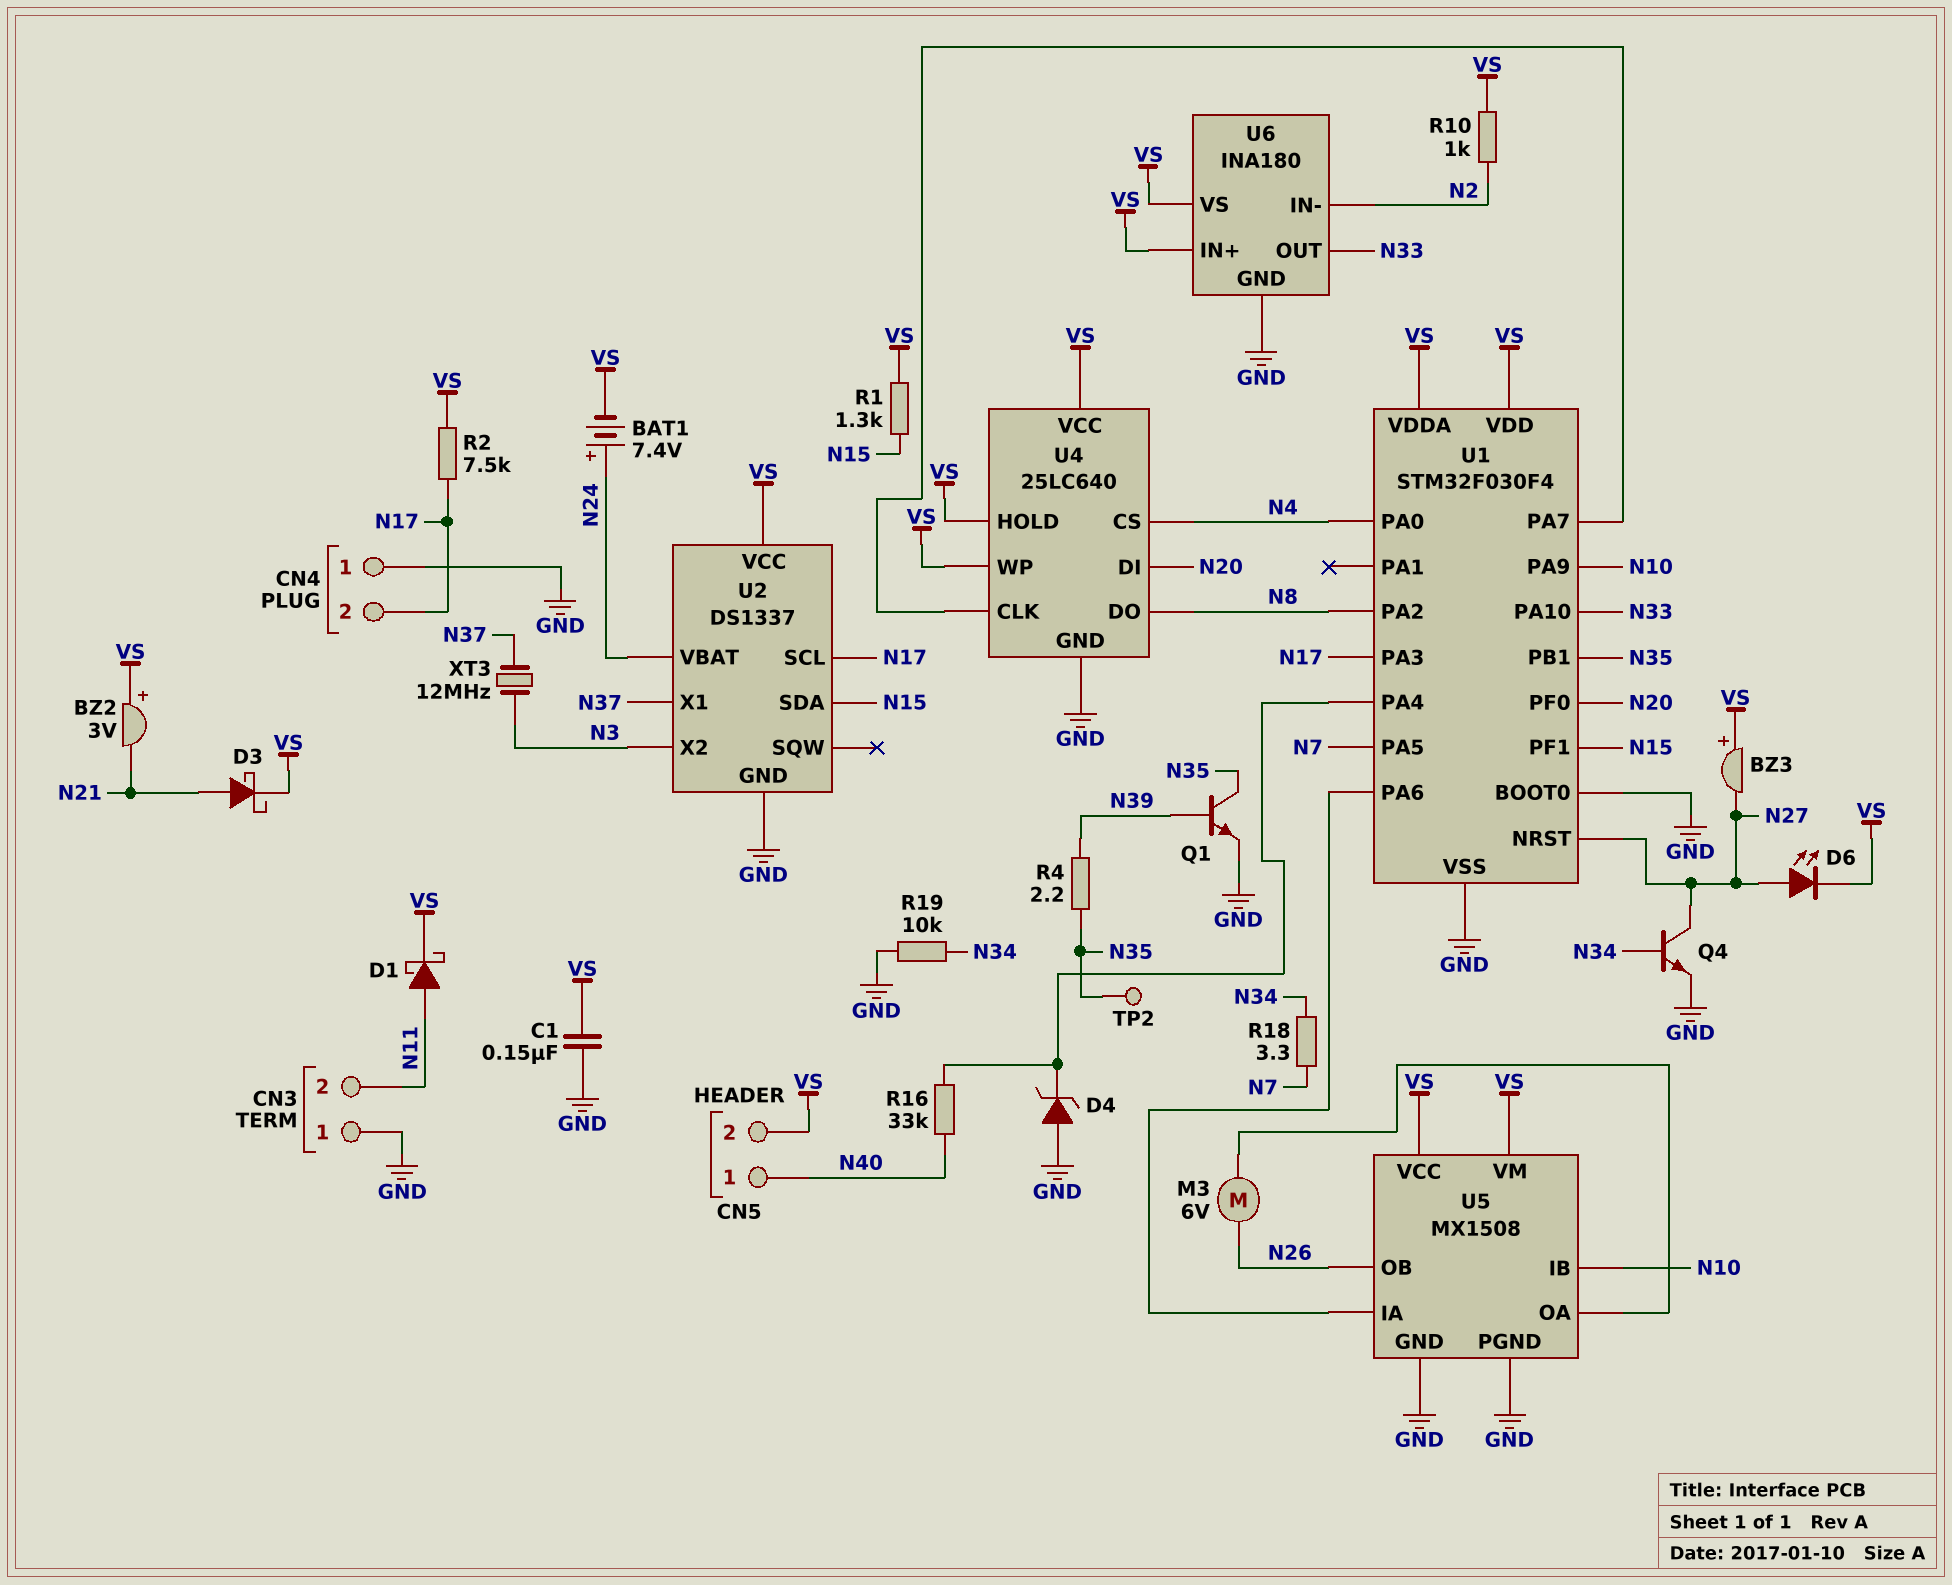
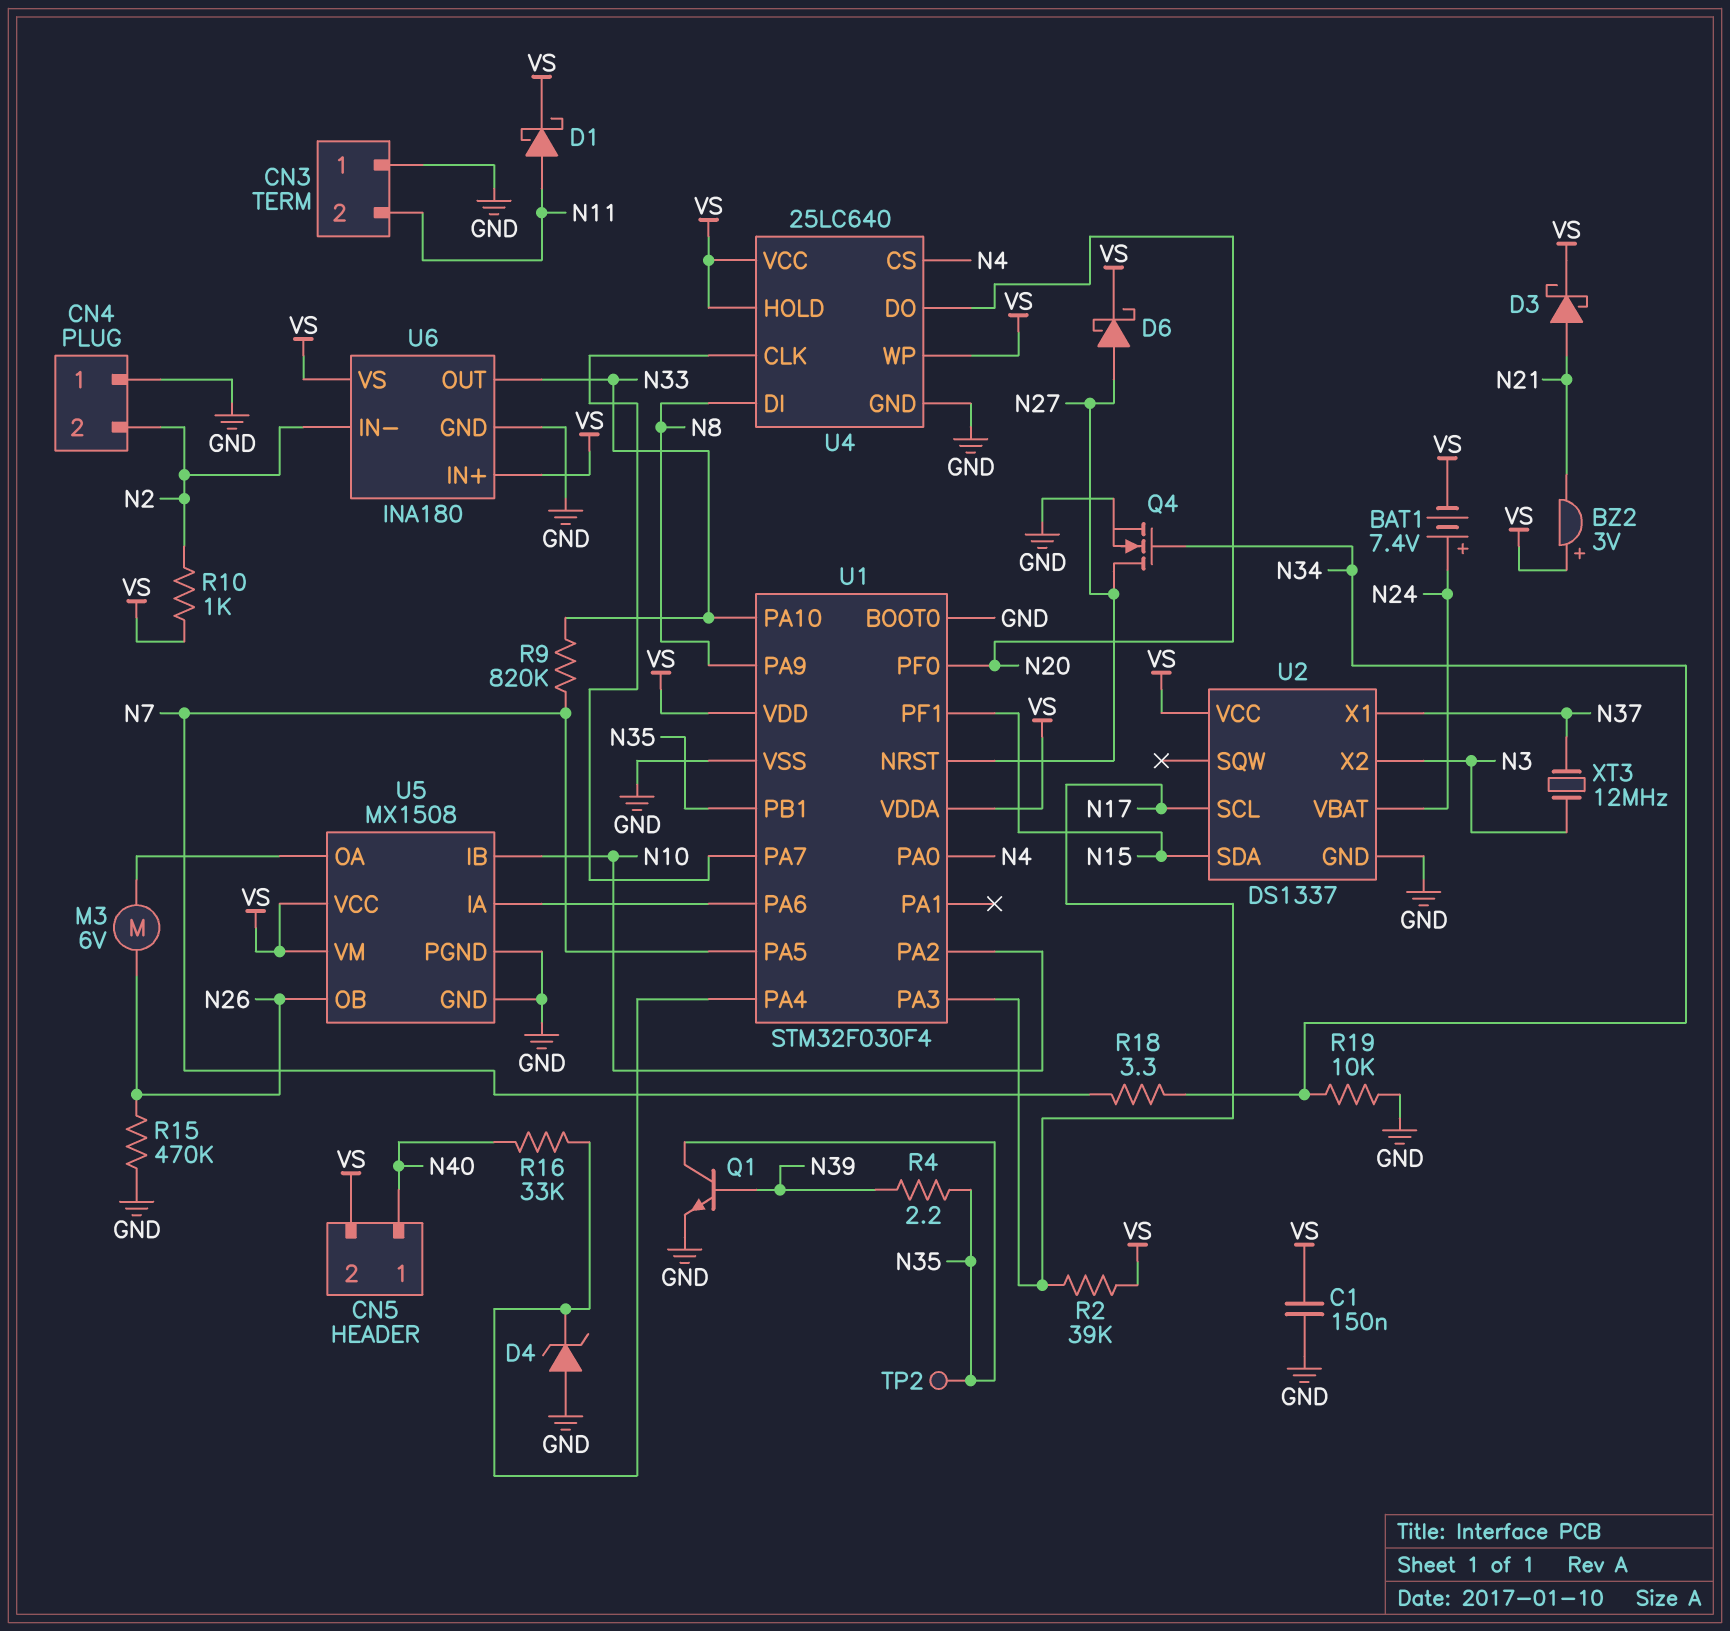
BZ3: buzzer (plus VS, minus N27) -> none
CN4 pin 2: N17 -> N2
D6: LED (A N27, K VS) -> schottky (A N27, K VS)
Q4: NPN (B N34, C N27, E GND) -> NMOS (G N34, D N27, S GND)
R1: 1.3k (N15, VS) -> none
R2: 7.5k (N17, VS) -> 39k (N17, VS)
R9: none -> 820k (N7, N33)
R15: none -> 470k (GND, N26)
U1 pin PA2: N8 -> N10
U1 pin PA9: N10 -> N8
U4 pin DI: N20 -> N8
U4 pin DO: N8 -> N20

